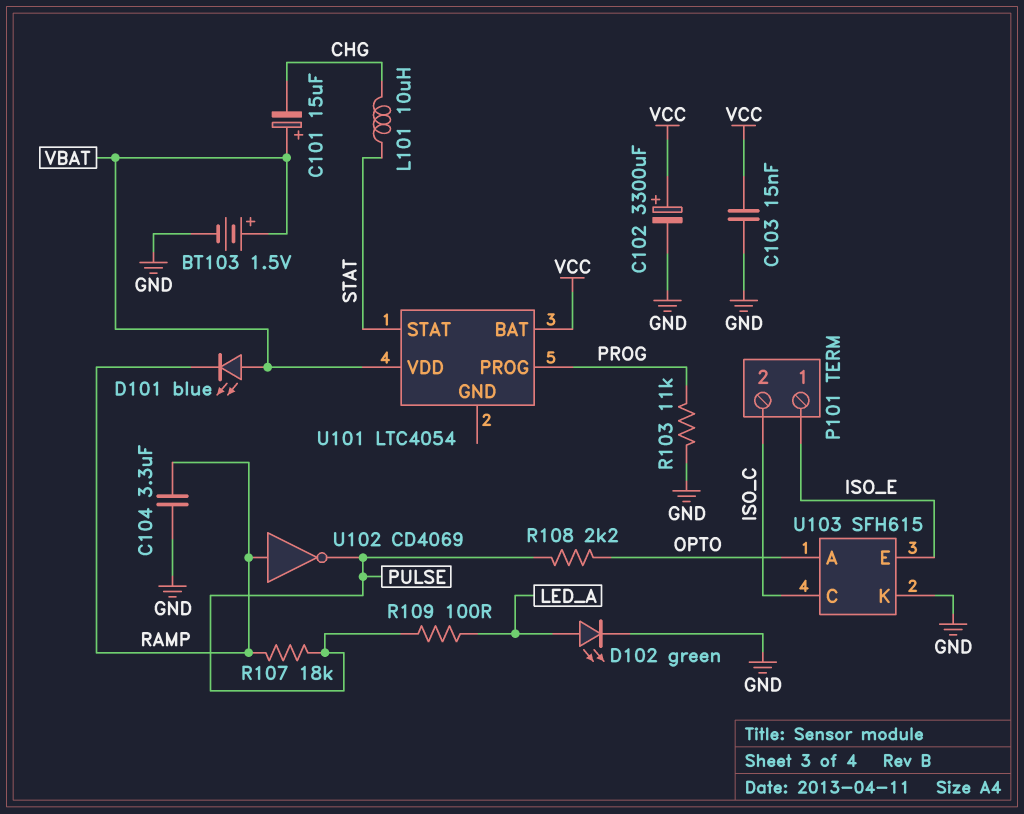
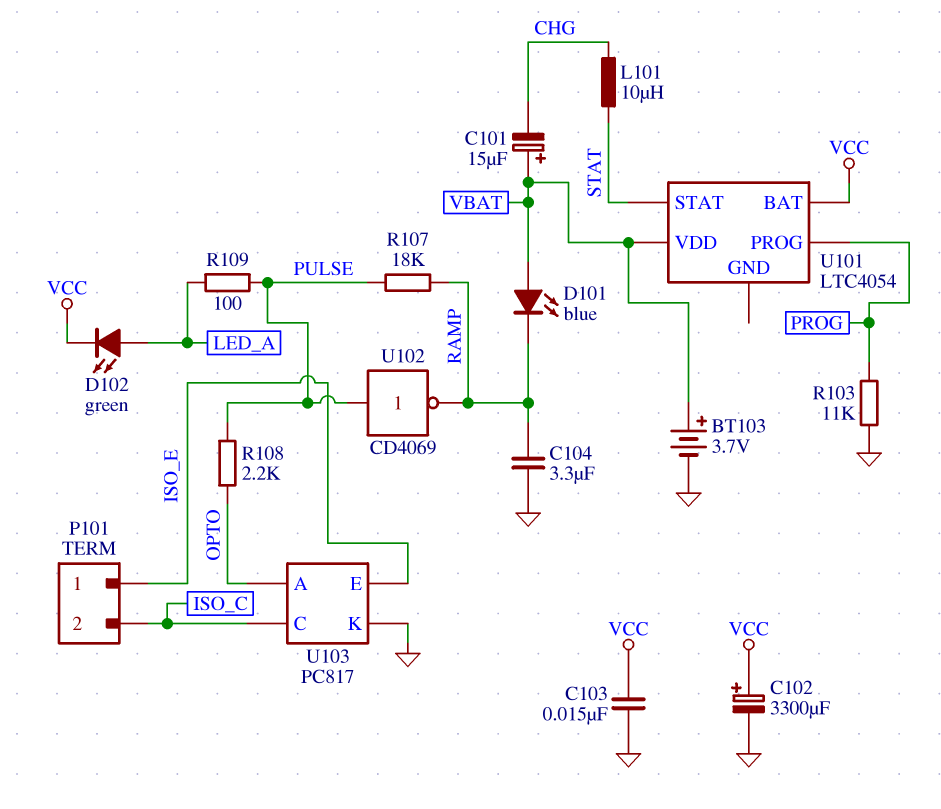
BT103: 1.5V (plus VBAT, minus GND) -> 3.7V (plus VBAT, minus GND)
D102: LED green (A LED_A, K GND) -> LED green (A LED_A, K VCC)
U102: NOT CD4069 (in RAMP, out PULSE) -> NOT CD4069 (in PULSE, out RAMP)
U103: SFH615 -> PC817

